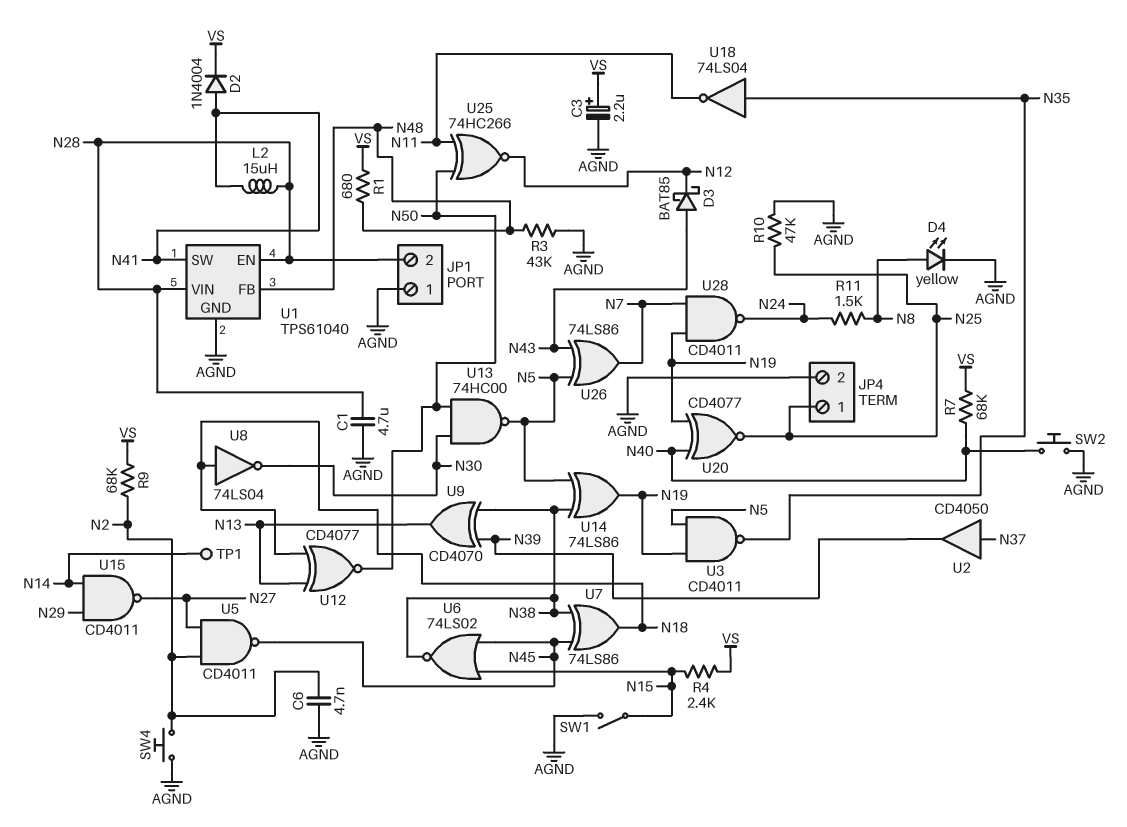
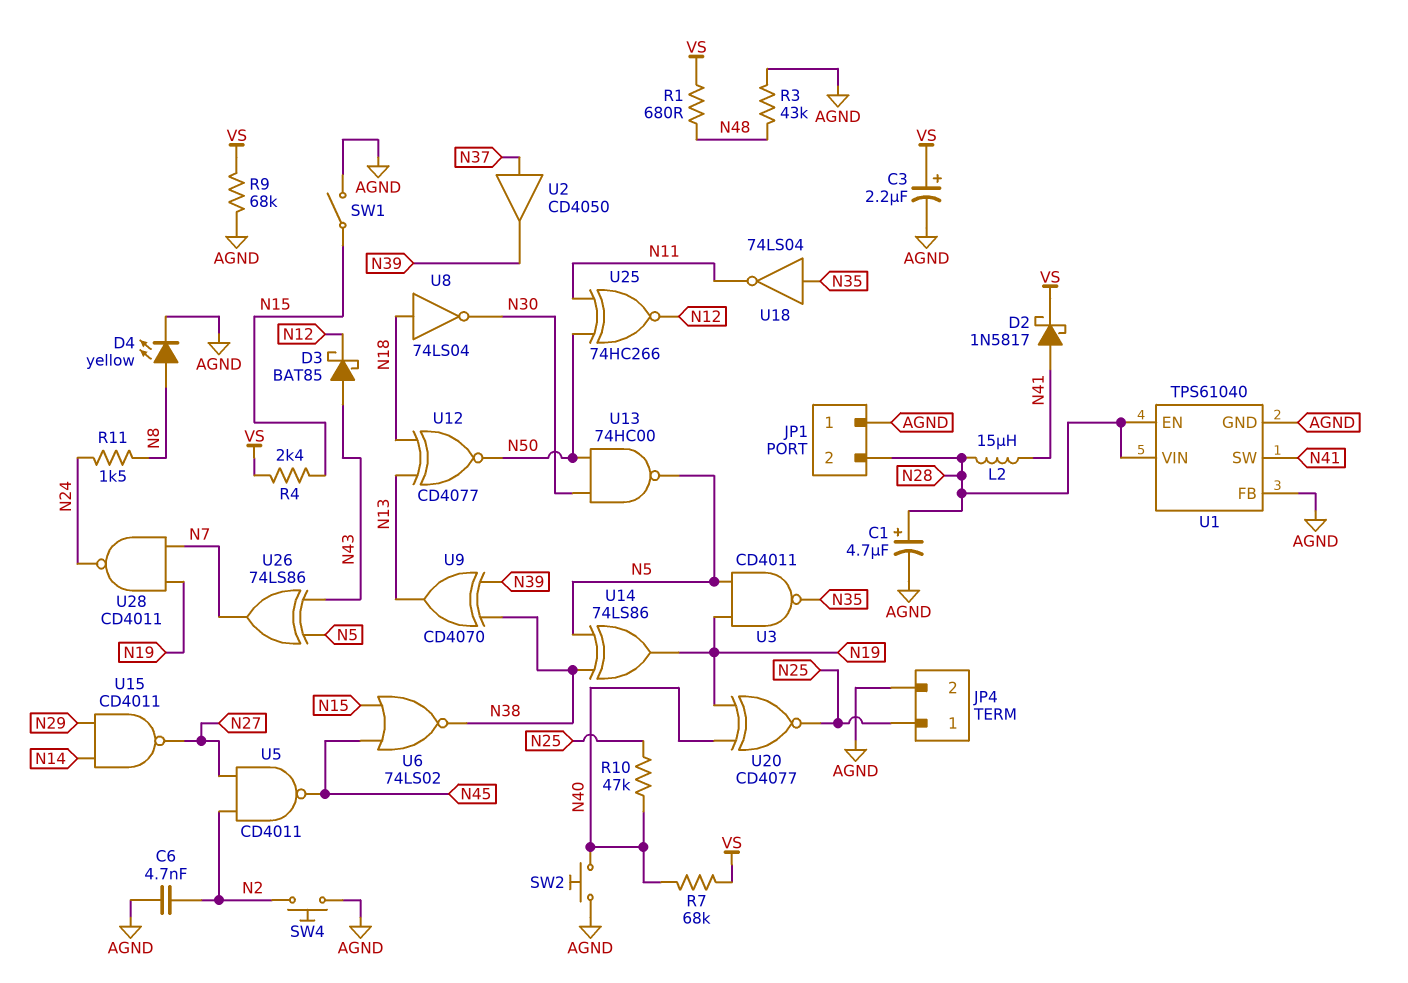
C1: 4.7uF (AGND, N28) -> 4.7uF (plus N28, minus AGND)
D2: diode 1N4004 (A N41, K VS) -> schottky 1N5817 (A N41, K VS)
R9: 68k (N2, VS) -> 68k (AGND, VS)
R10: 47k (AGND, N25) -> 47k (N25, N40)
TP1: test point (N14) -> none
U1 pin FB: N48 -> AGND
U7: XOR 74LS86 (in N38, in N45, out N18) -> none

